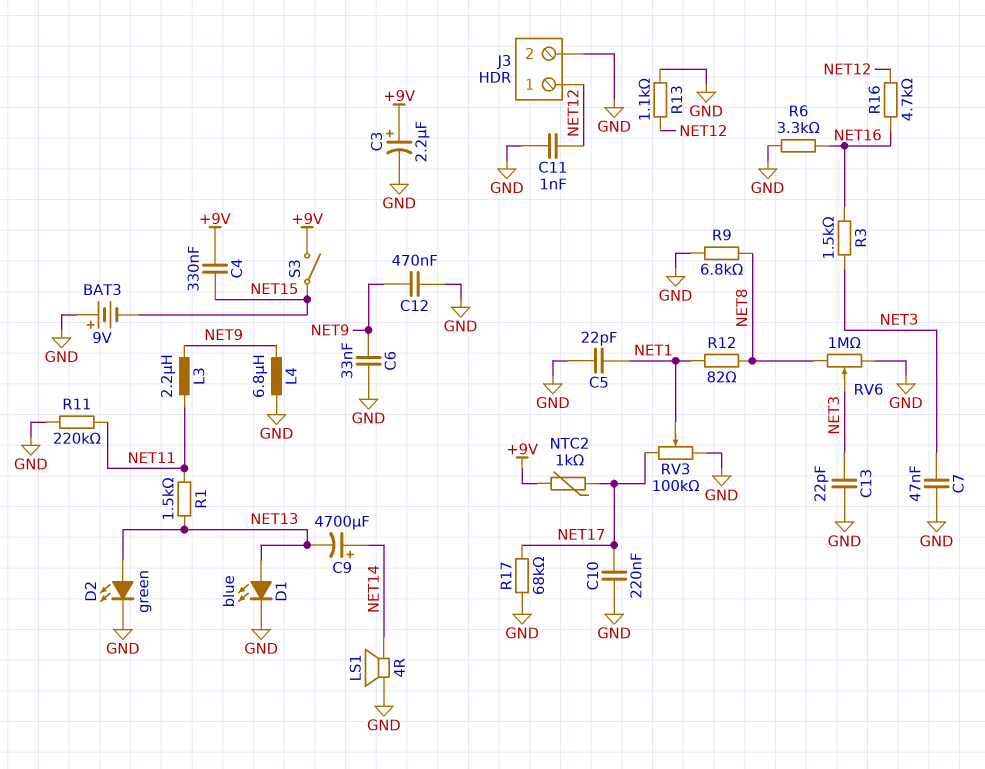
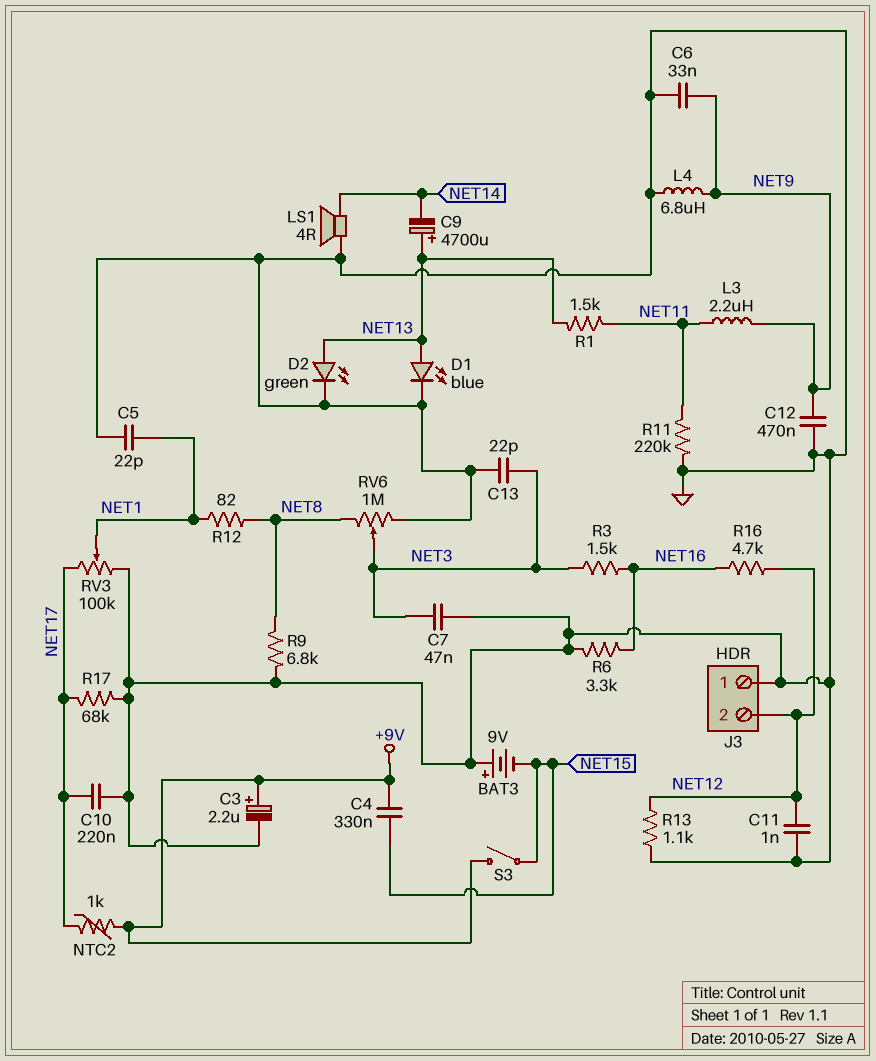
C9: 4700uF (plus NET14, minus NET13) -> 4700uF (plus NET13, minus NET14)
J3 pin 1: NET12 -> GND
J3 pin 2: GND -> NET12

